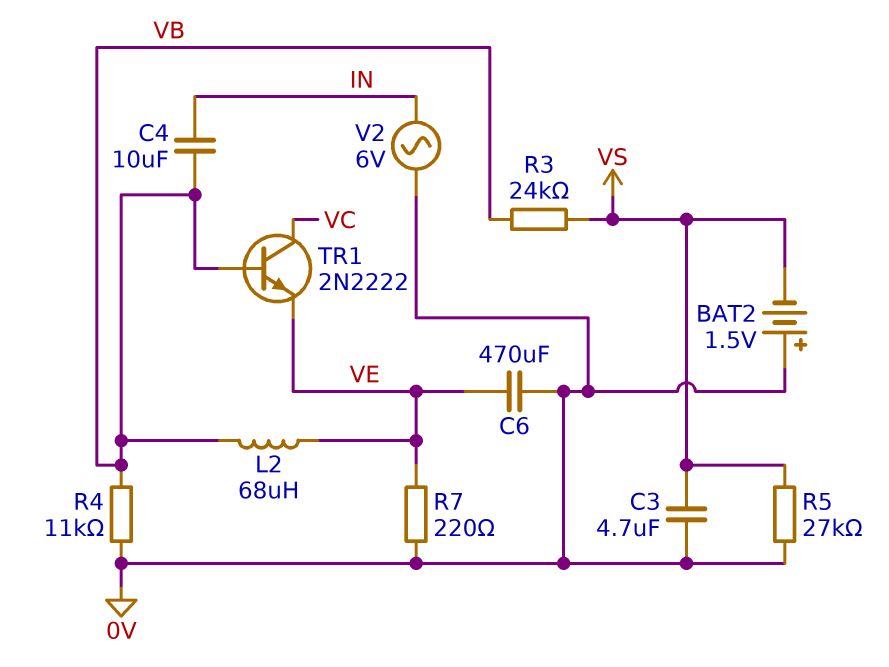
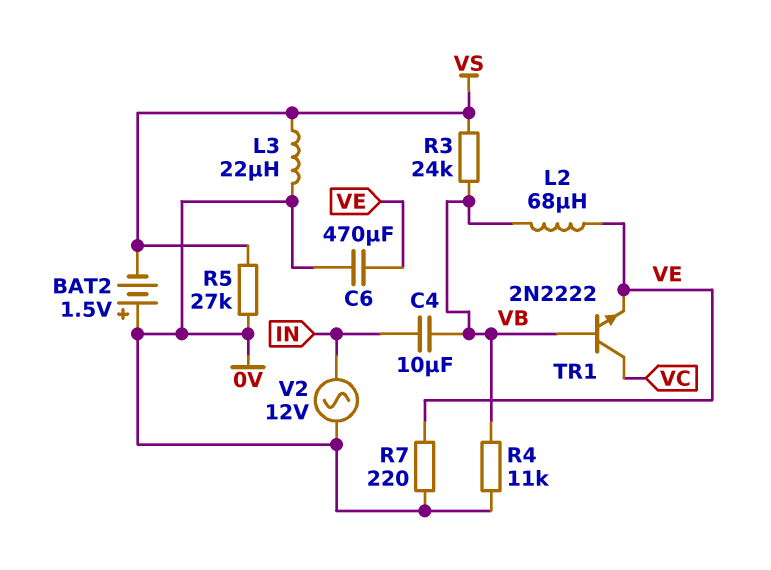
C3: 4.7uF (0V, VS) -> none
L3: none -> 22uH (0V, VS)
V2: AC 6V (0V, IN) -> AC 12V (0V, IN)

